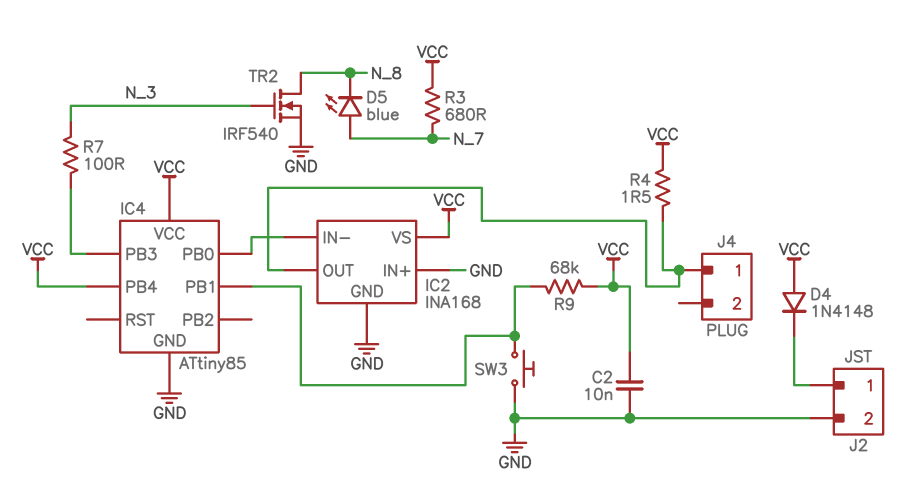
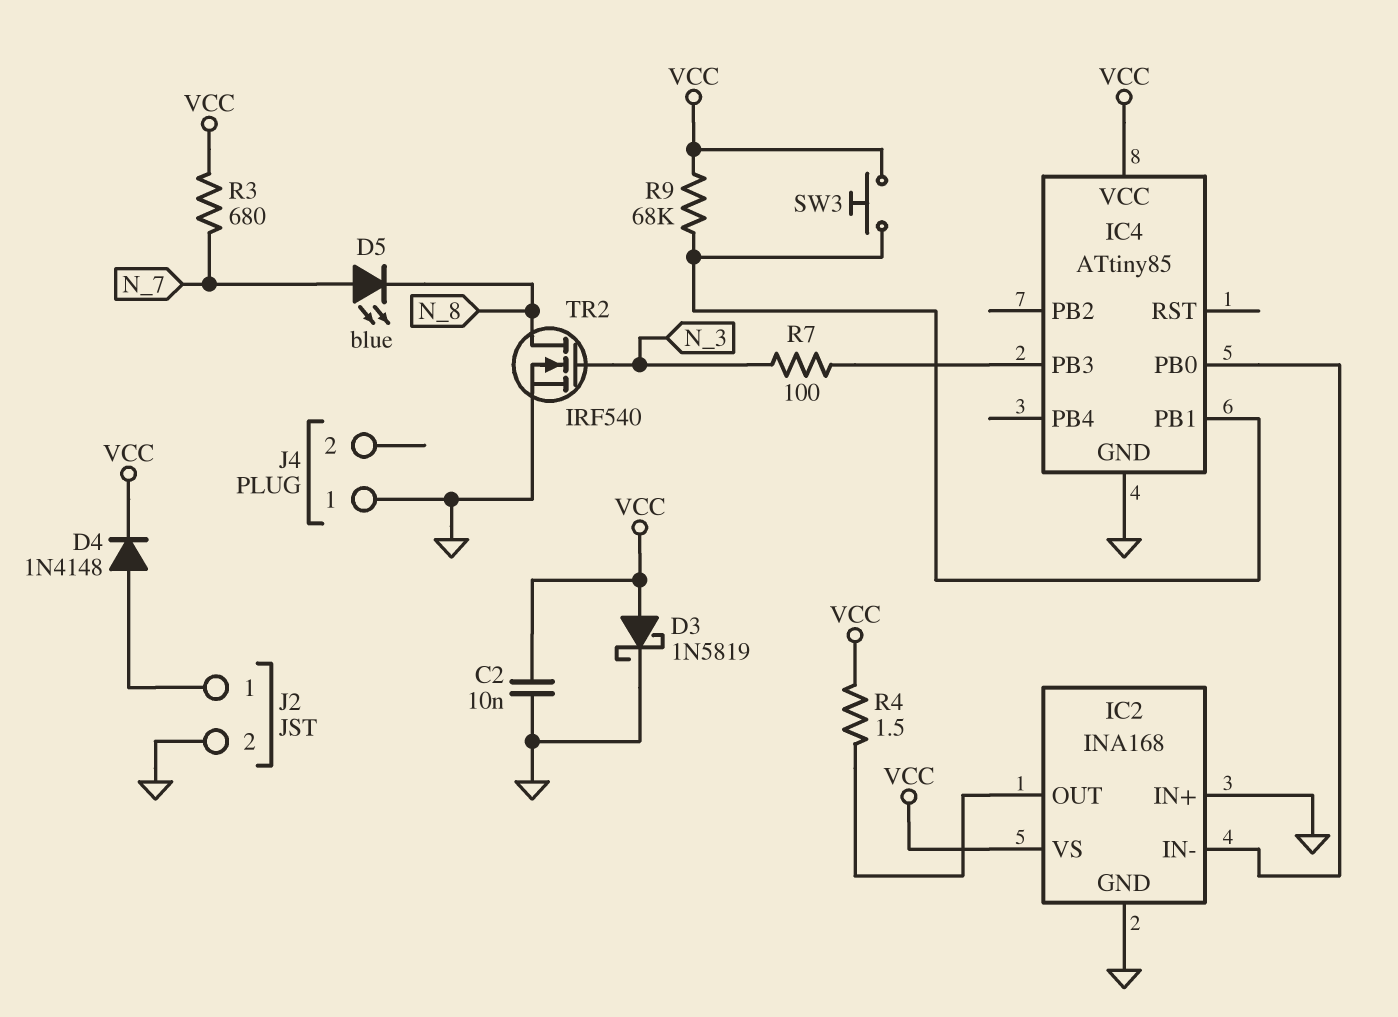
D3: none -> schottky 1N5819 (A VCC, K GND)
D4: diode 1N4148 (A VCC, K J2/1) -> diode 1N4148 (A J2/1, K VCC)
IC4 pin PB4: VCC -> none
J4 pin 1: IC2/OUT -> GND
SW3: button (GND, IC4/PB1) -> button (IC4/PB1, VCC)

